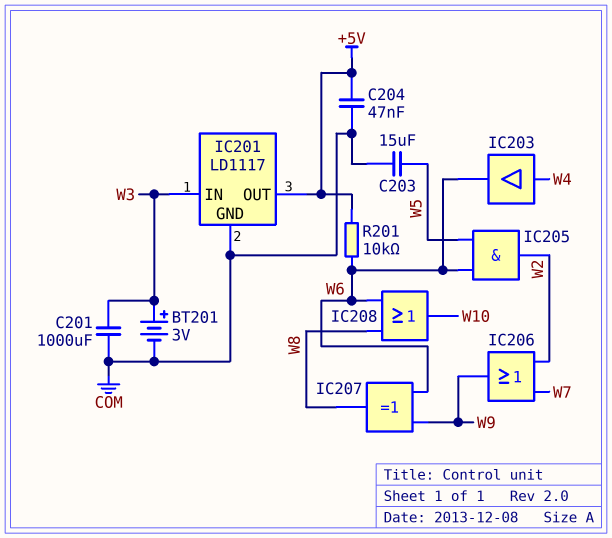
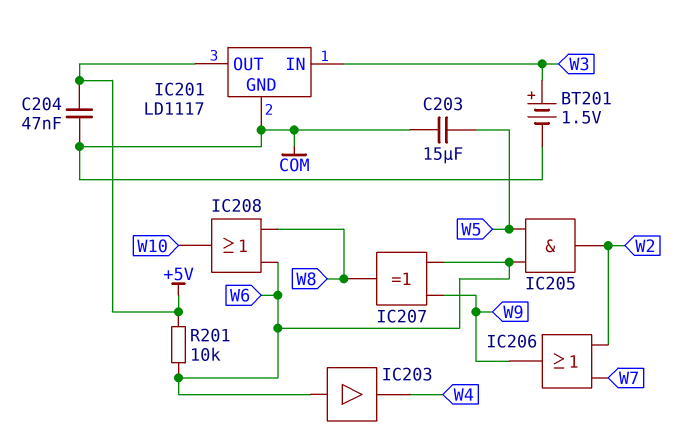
BT201: 3V (plus W3, minus COM) -> 1.5V (plus W3, minus COM)
C201: 1000uF (COM, W3) -> none
IC203: buffer (in W4, out W6) -> buffer (in W6, out W4)

